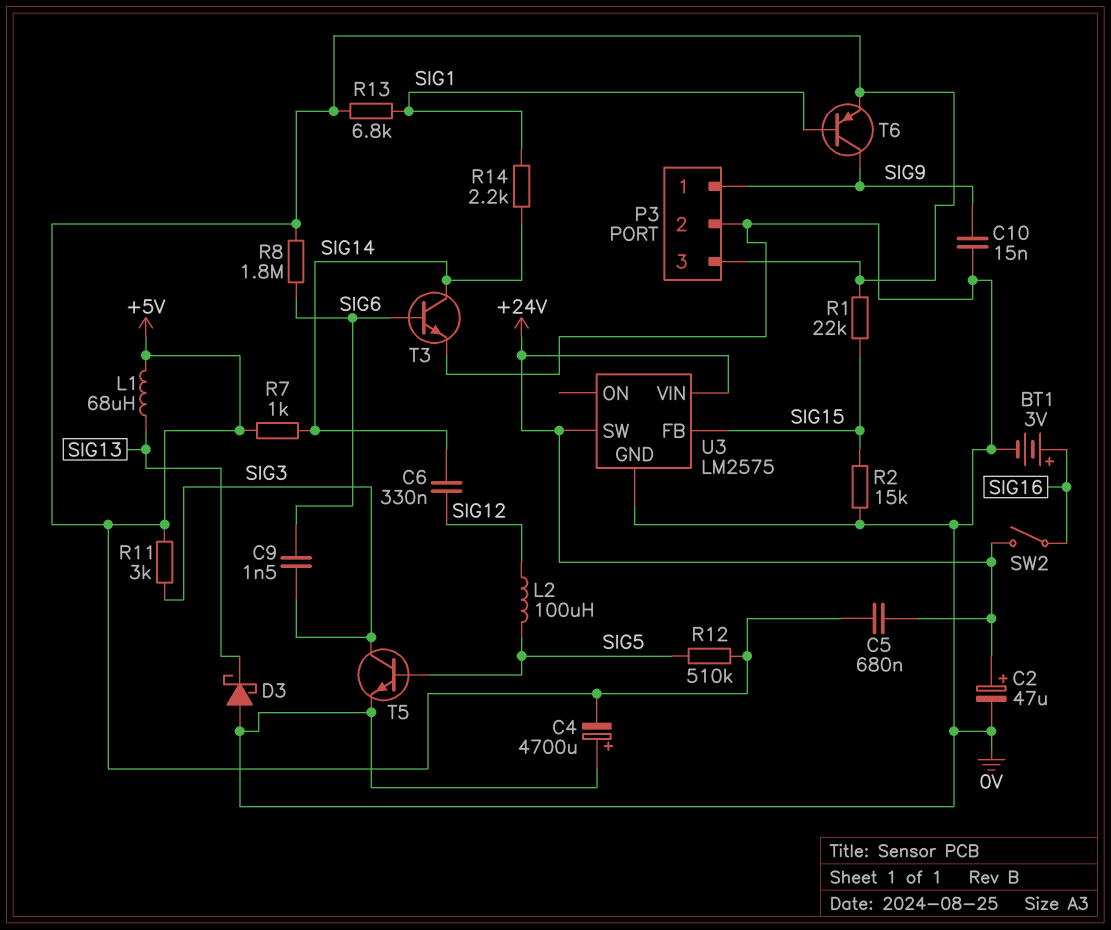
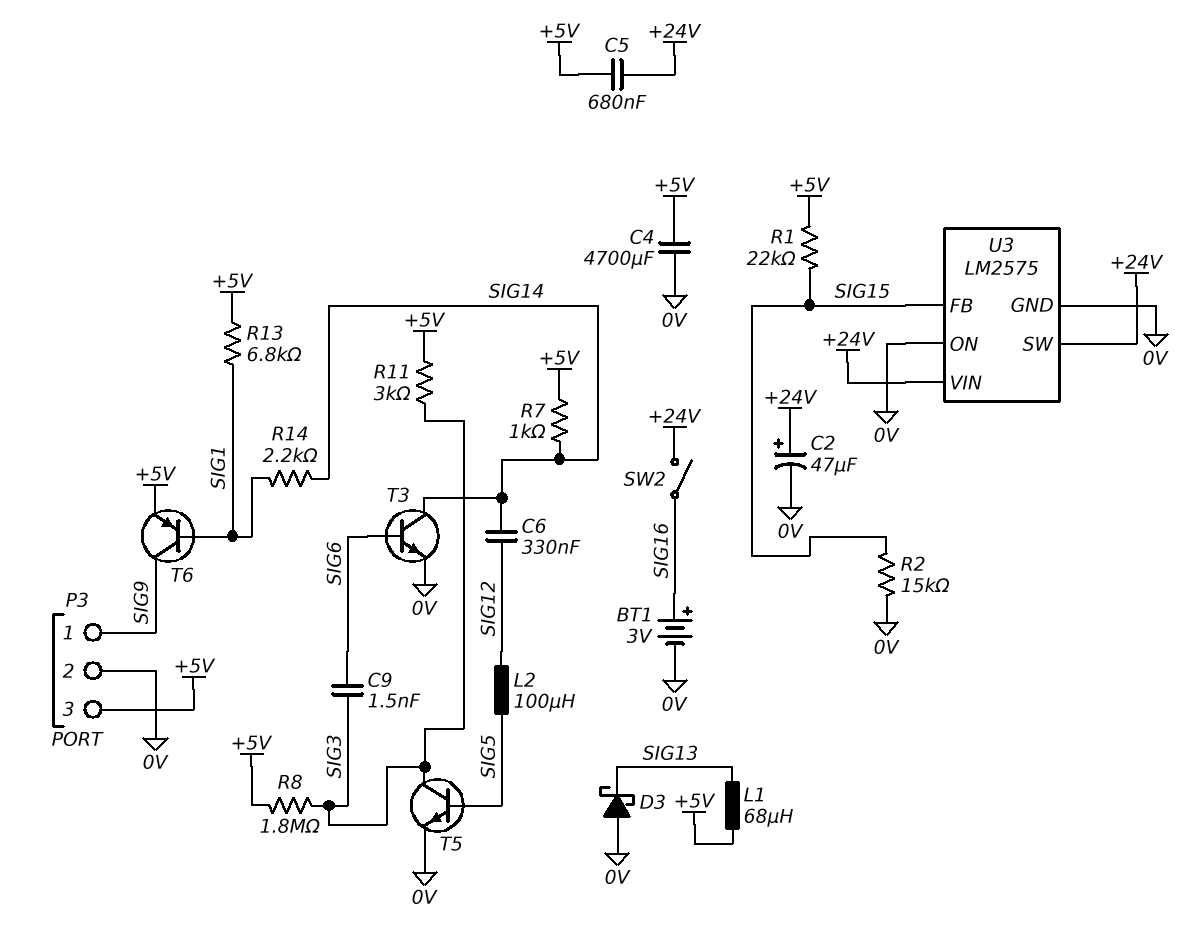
C4: 4700uF (plus 0V, minus +5V) -> 4700uF (+5V, 0V)
C10: 15nF (0V, SIG9) -> none
R8: 1.8M (+5V, SIG6) -> 1.8M (+5V, SIG3)
R12: 510k (+5V, SIG5) -> none
U3 pin ON: none -> 0V

